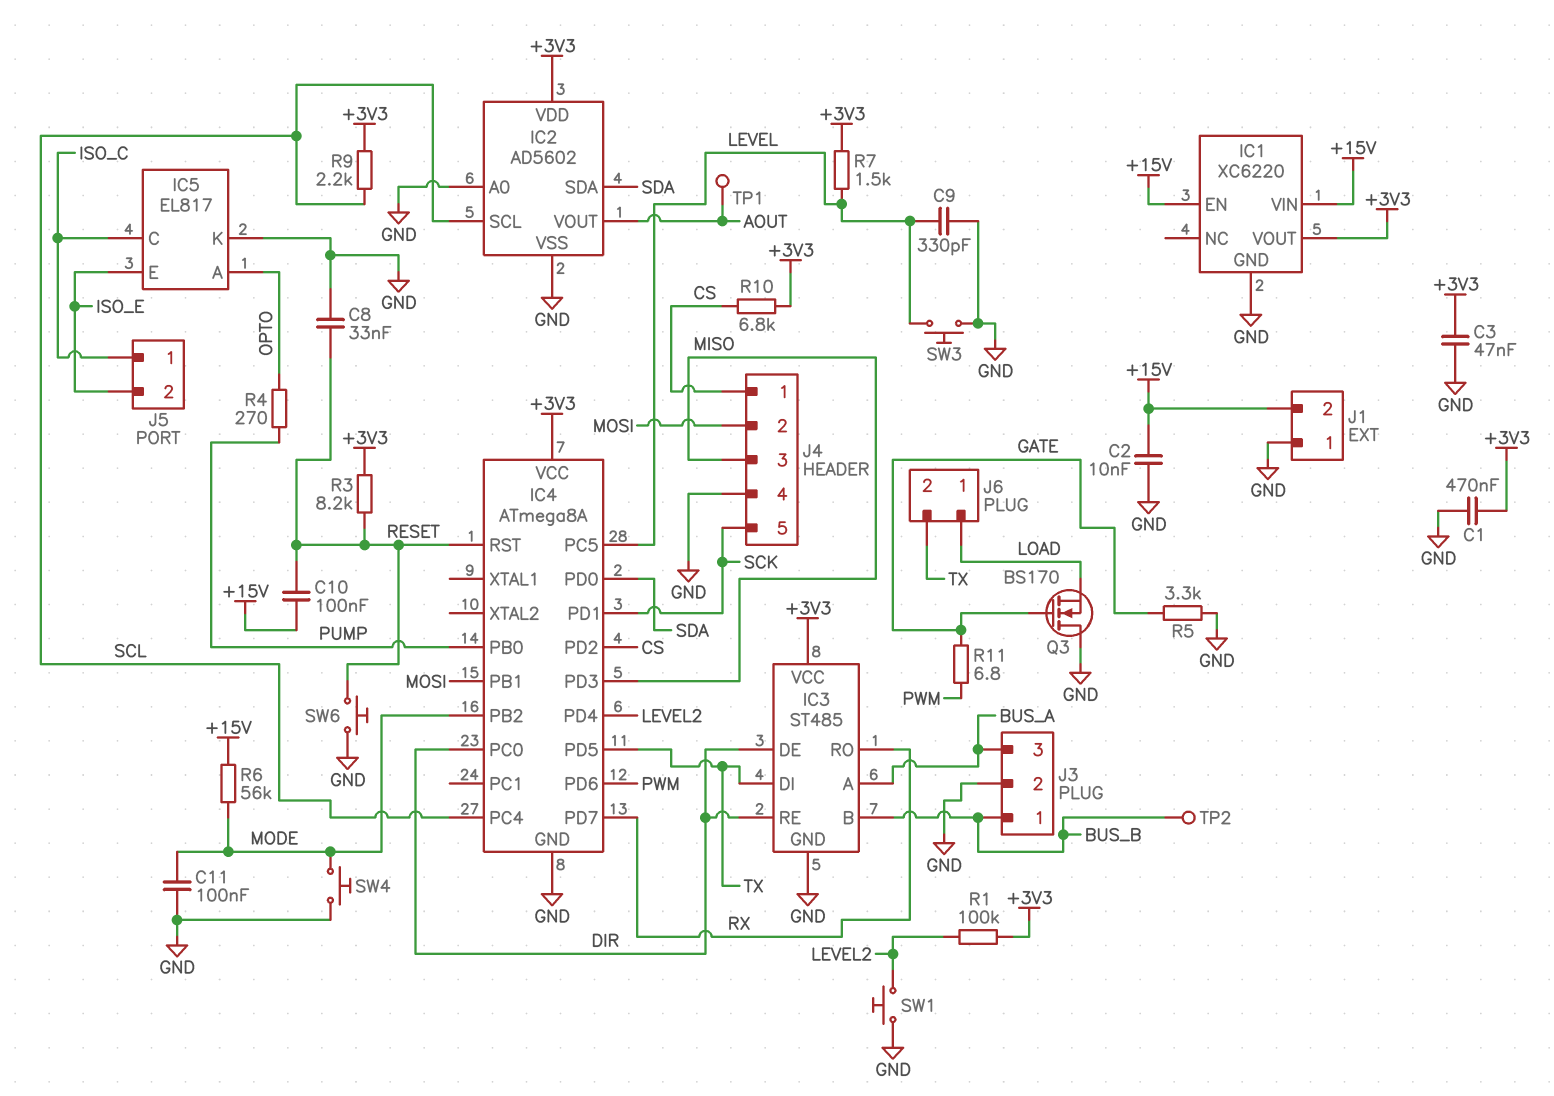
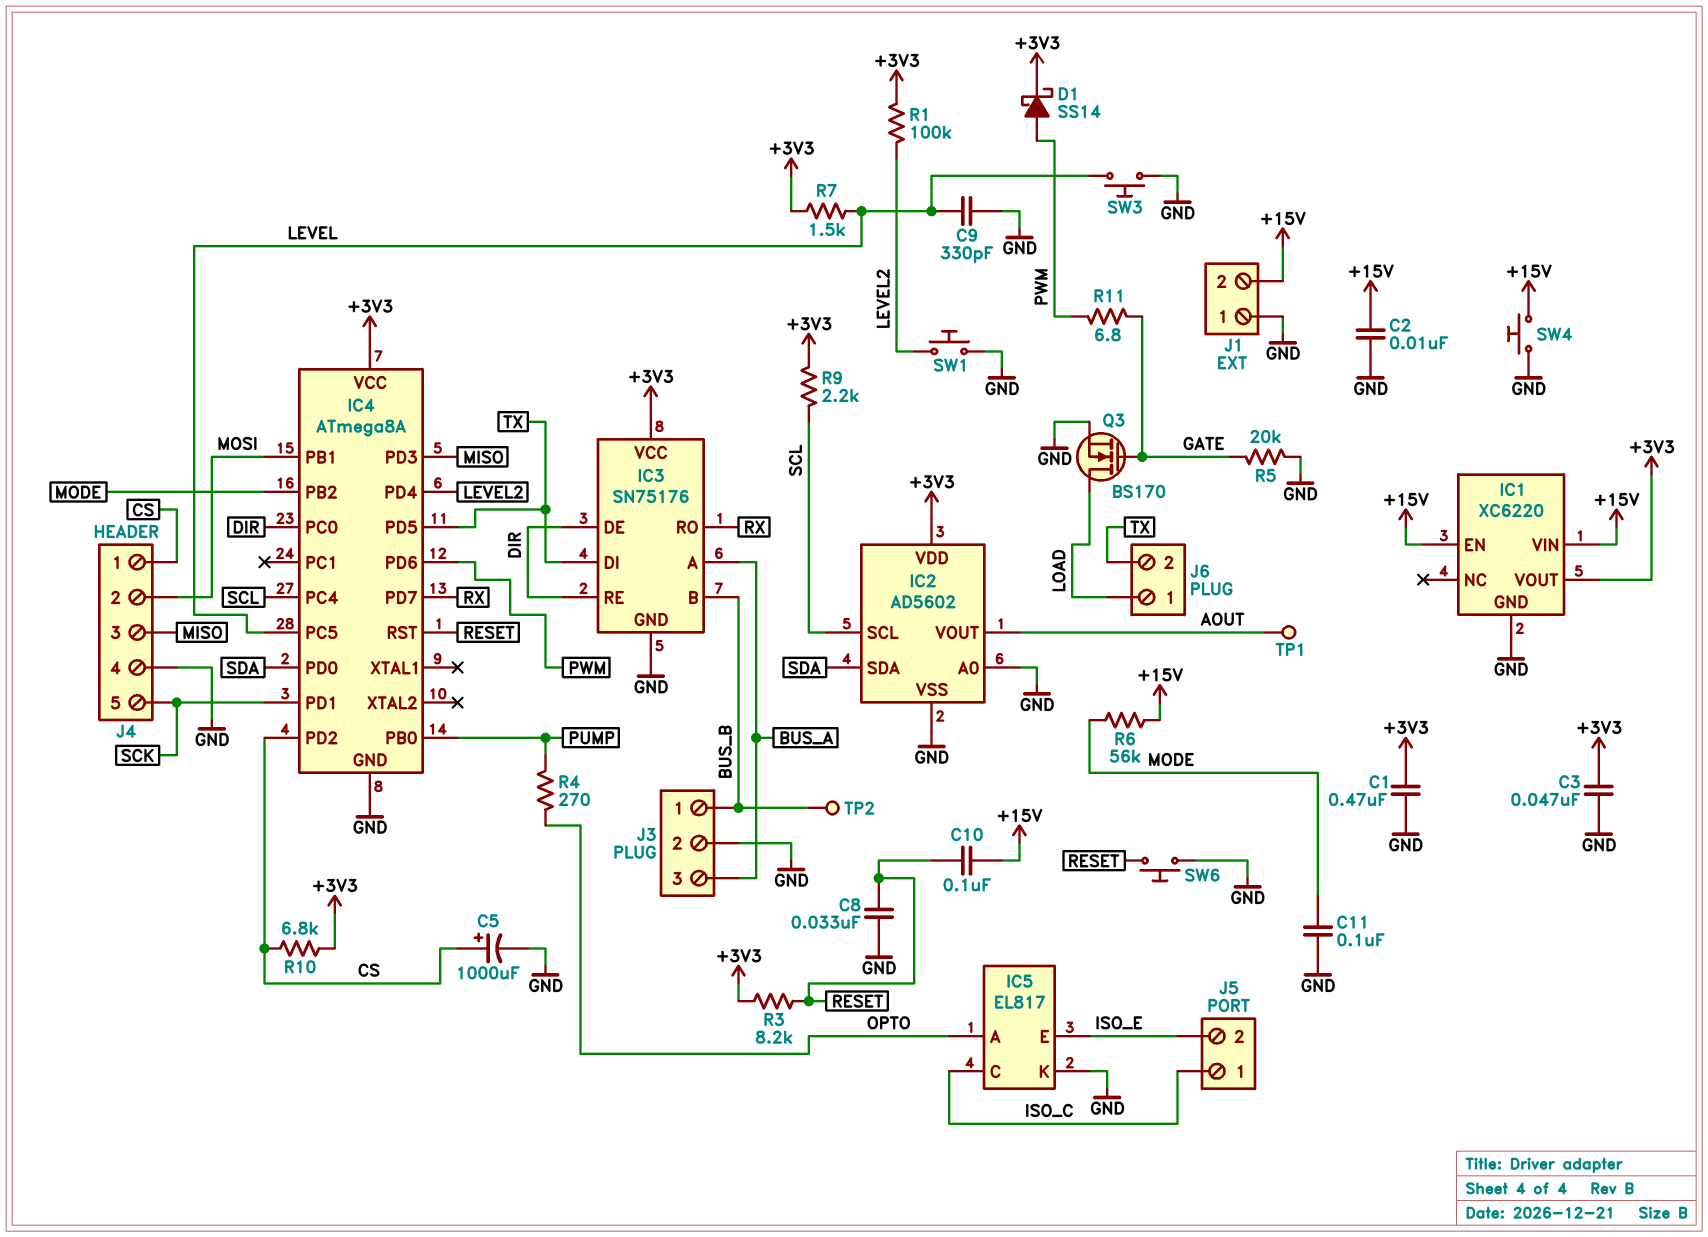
C5: none -> 1000uF (plus CS, minus GND)
D1: none -> schottky SS14 (A PWM, K +3V3)
IC3: ST485 -> SN75176
Q3: NMOS BS170 (G GATE, D GND, S LOAD) -> NMOS BS170 (G GATE, D LOAD, S GND)
R5: 3.3k (GATE, GND) -> 20k (GATE, GND)
SW4: button (GND, MODE) -> button (+15V, GND)

